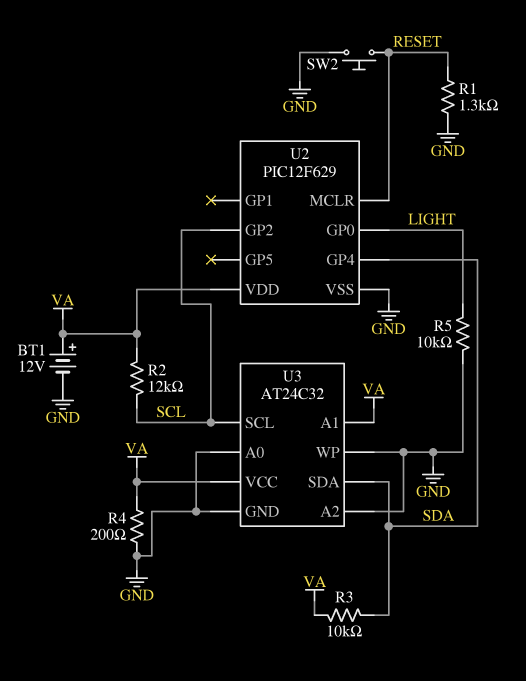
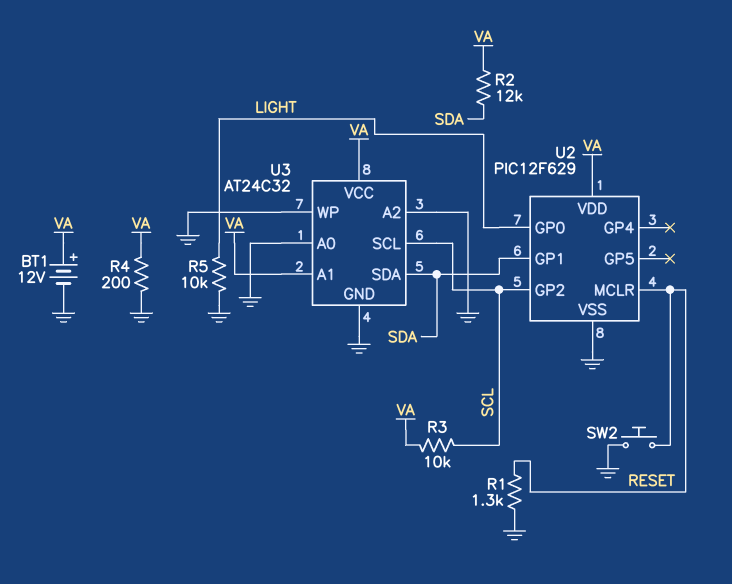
R2: 12k (SCL, VA) -> 12k (SDA, VA)
R3: 10k (SDA, VA) -> 10k (SCL, VA)
U2 pin GP1: none -> SDA
U2 pin GP4: SDA -> none

